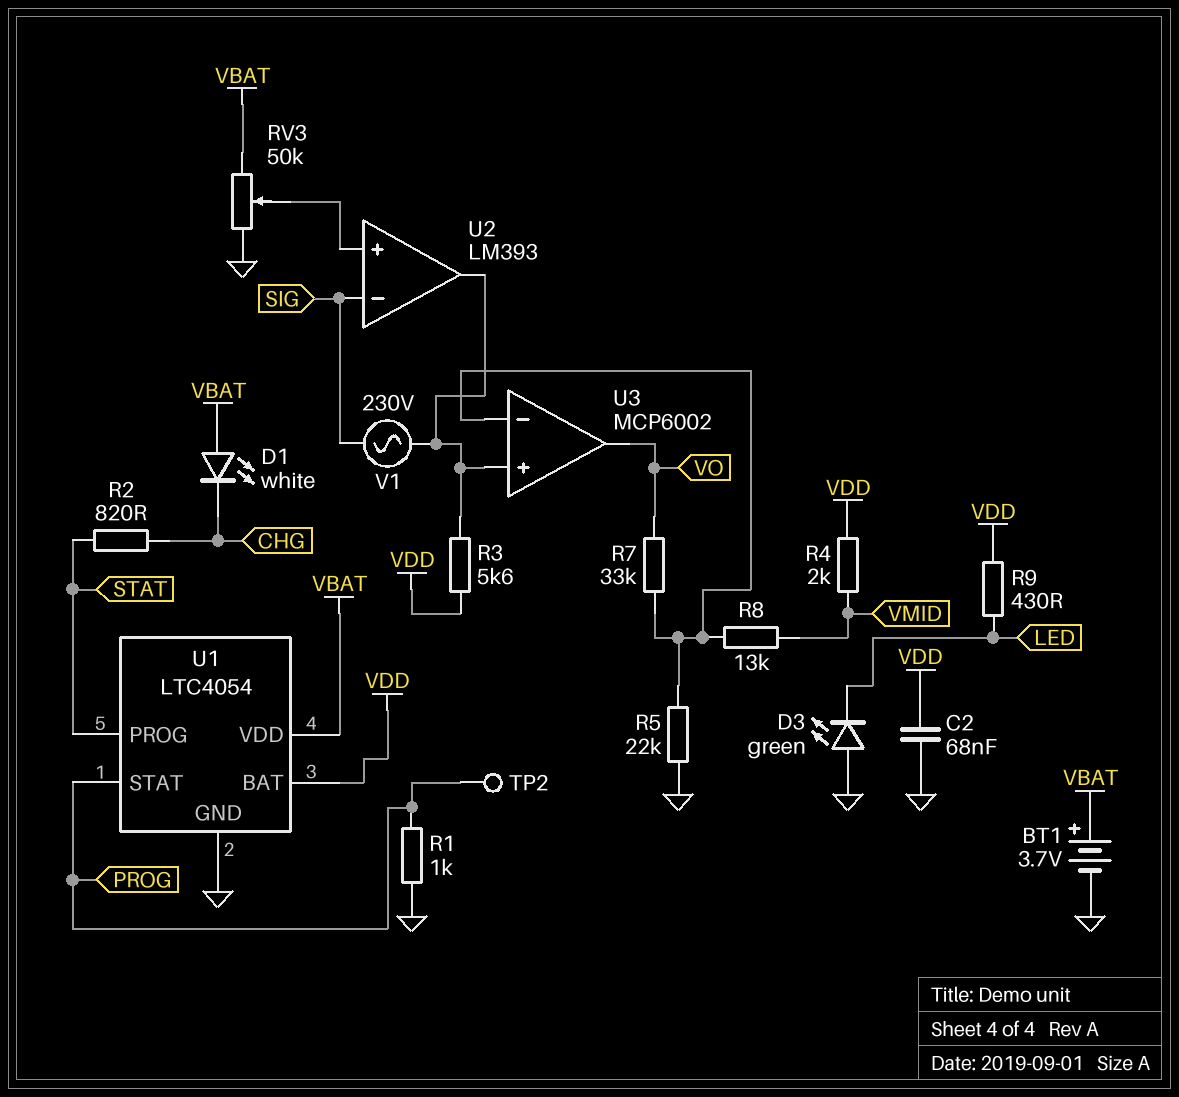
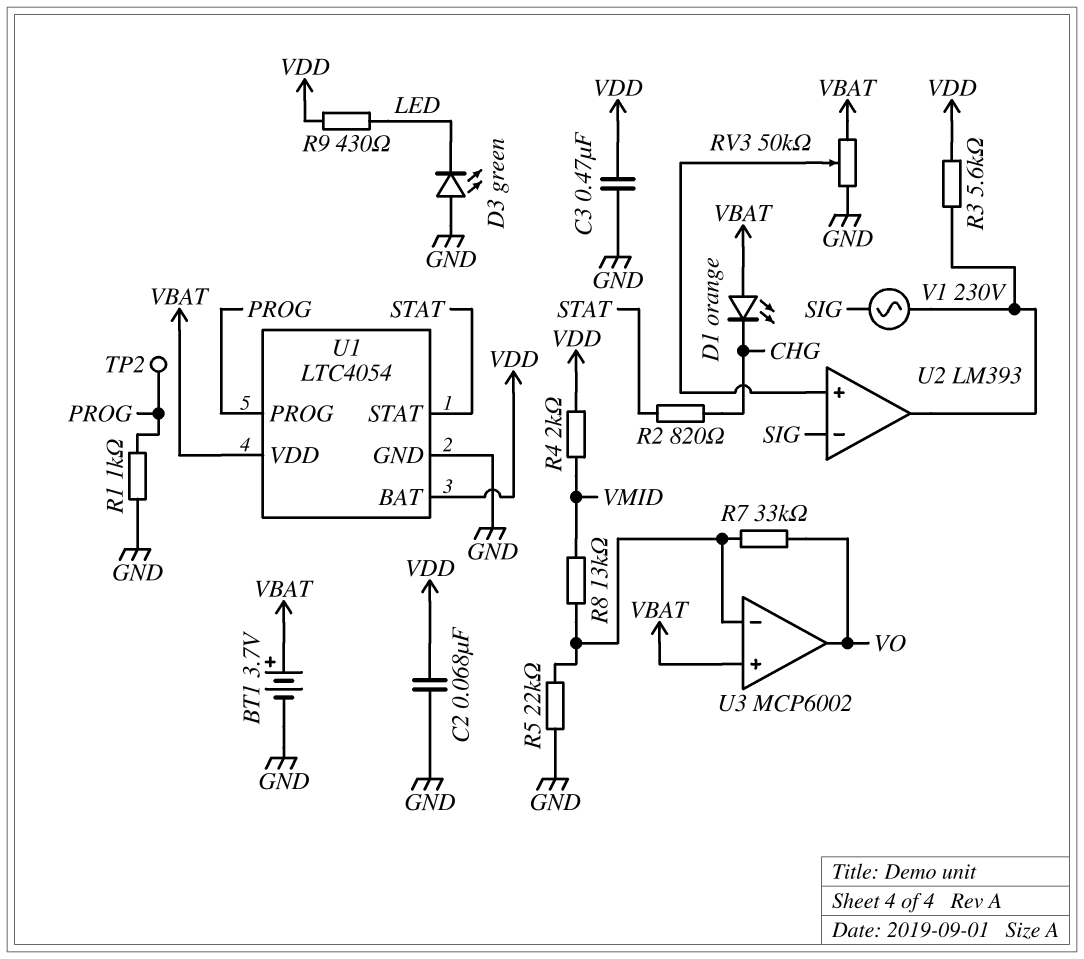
C3: none -> 470nF (GND, VDD)
D1: LED white (A VBAT, K CHG) -> LED orange (A VBAT, K CHG)
U1 pin PROG: STAT -> PROG
U1 pin STAT: PROG -> STAT
U3 pin in+: U2/out -> VBAT

